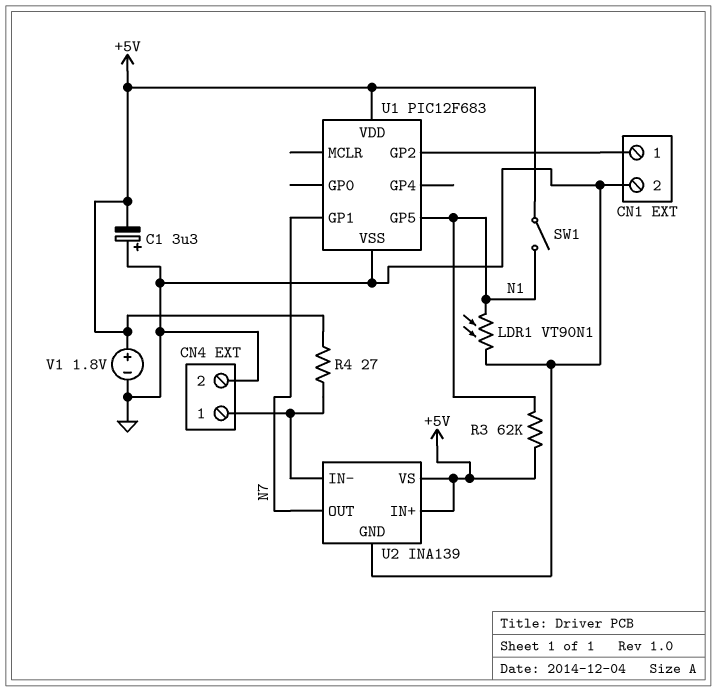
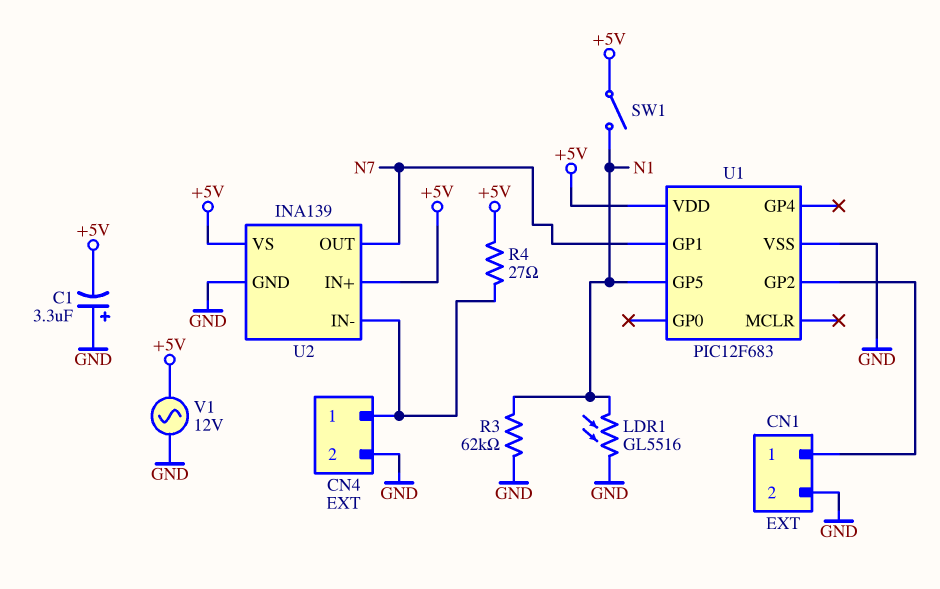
LDR1: VT90N1 (GND, N1) -> GL5516 (GND, N1)
R3: 62k (+5V, N1) -> 62k (GND, N1)
V1: 1.8V (plus +5V, minus GND) -> AC 12V (+5V, GND)

